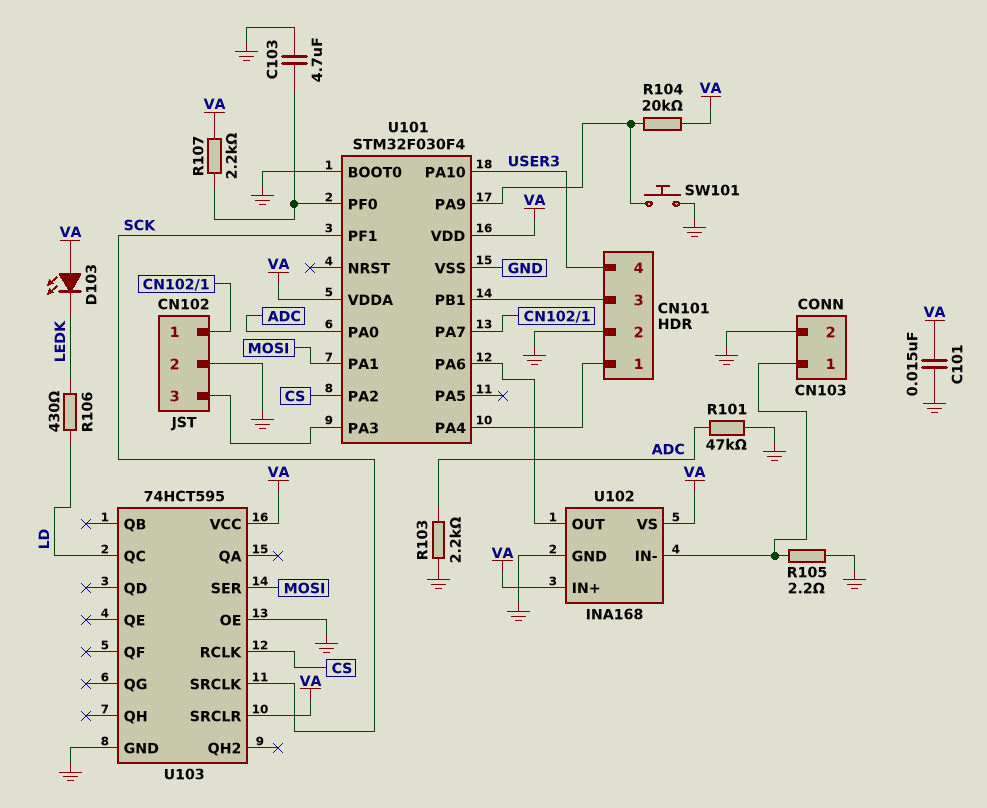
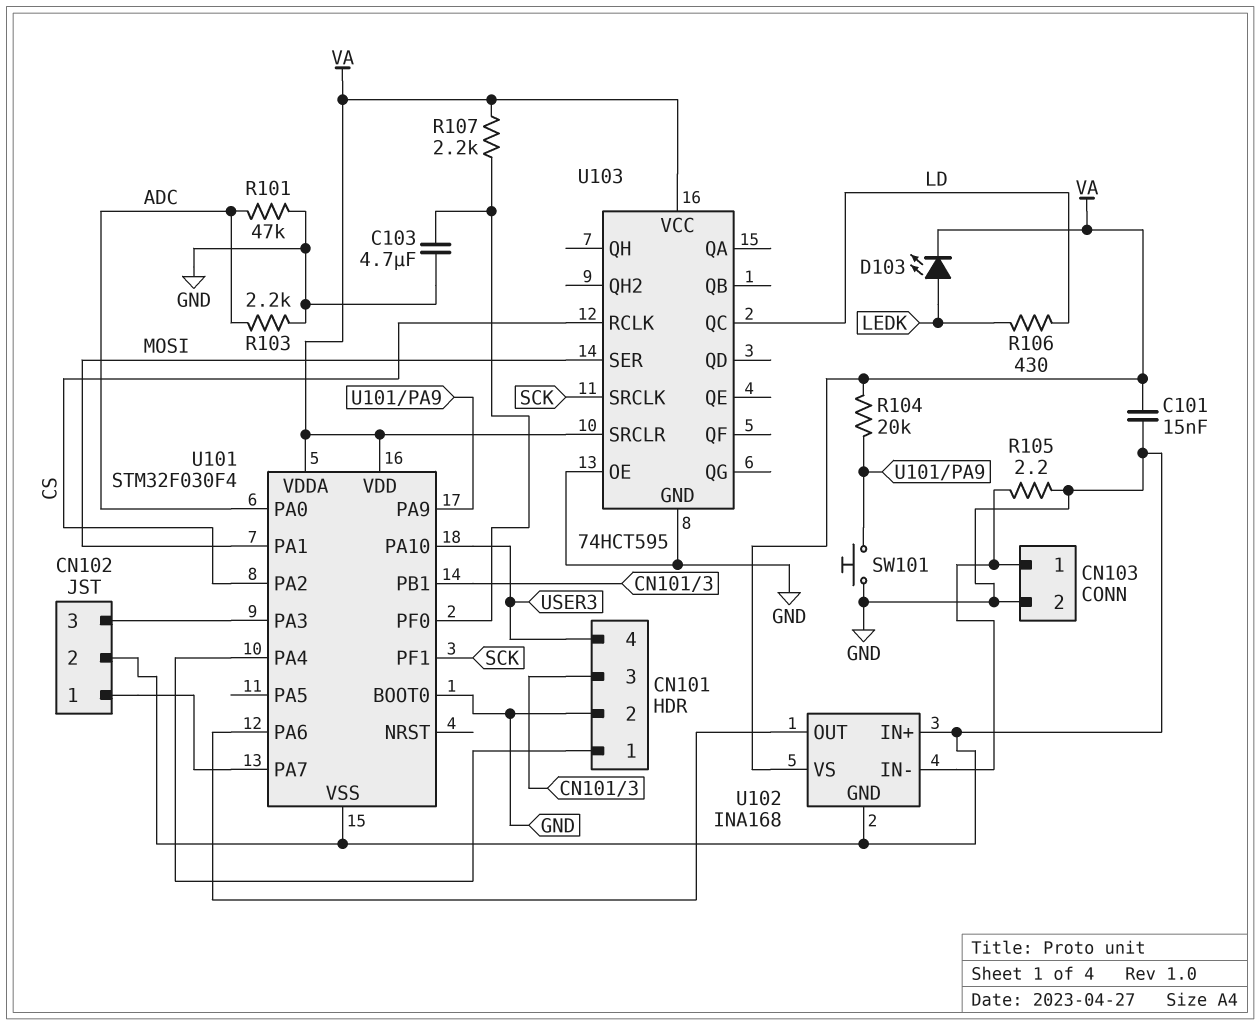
D103: LED (A VA, K LEDK) -> LED (A LEDK, K VA)
U102 pin IN+: VA -> GND

